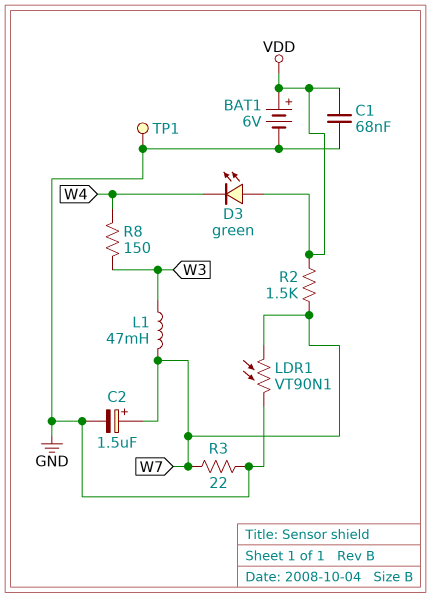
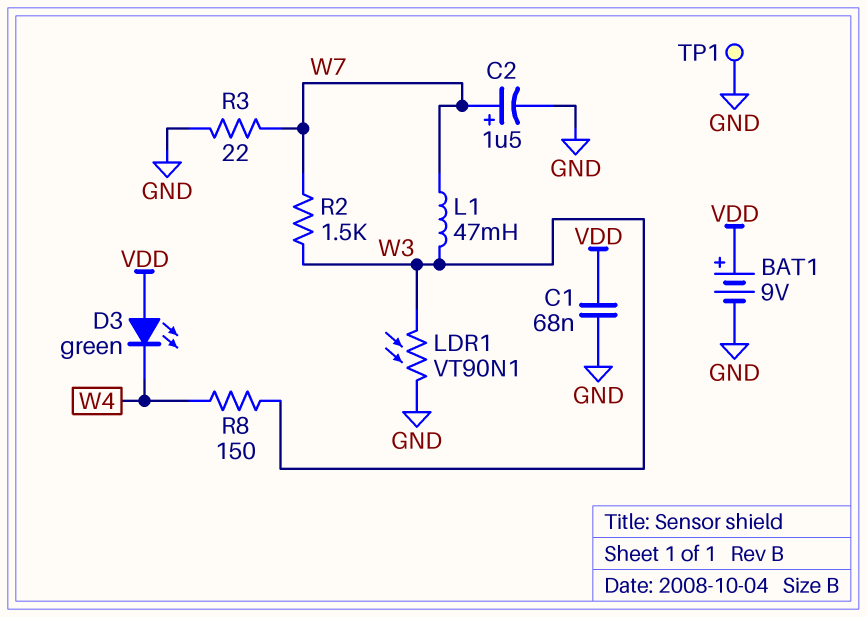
BAT1: 6V (plus VDD, minus GND) -> 9V (plus VDD, minus GND)
LDR1: VT90N1 (GND, W7) -> VT90N1 (GND, W3)
R2: 1.5k (VDD, W7) -> 1.5k (W3, W7)

